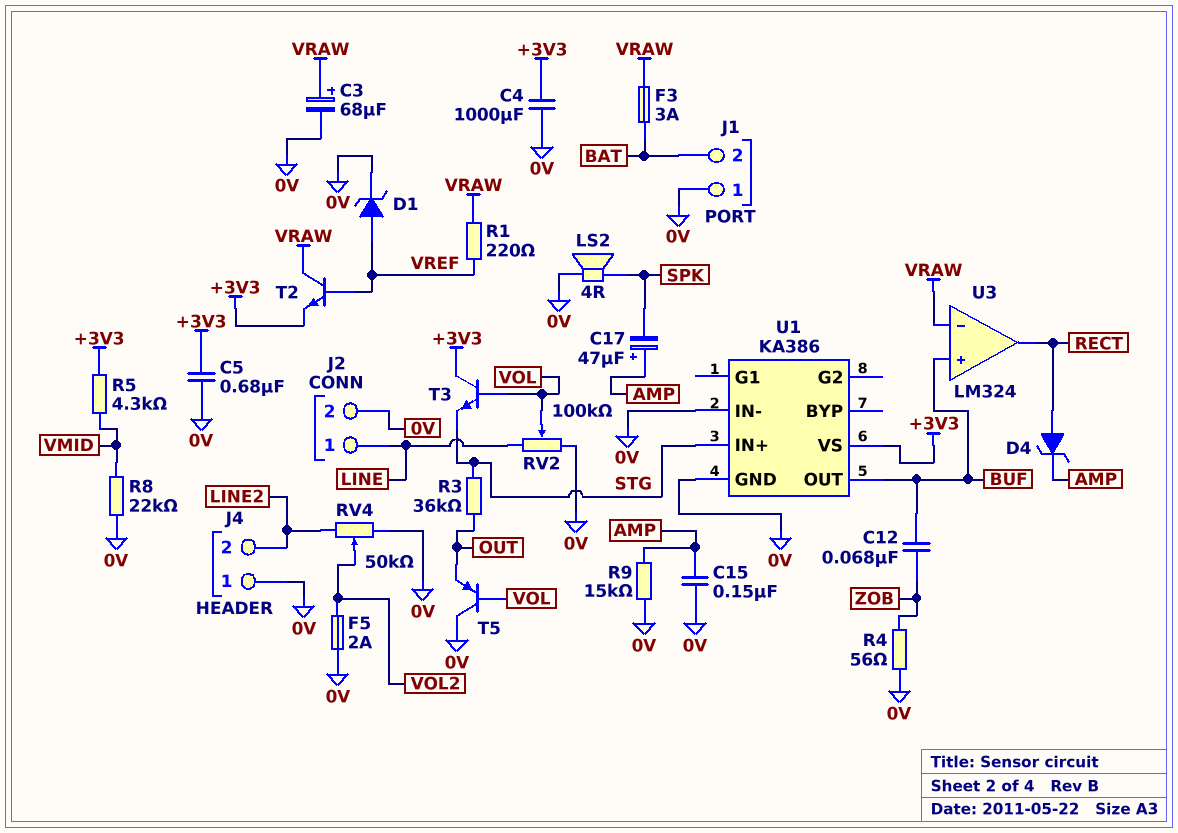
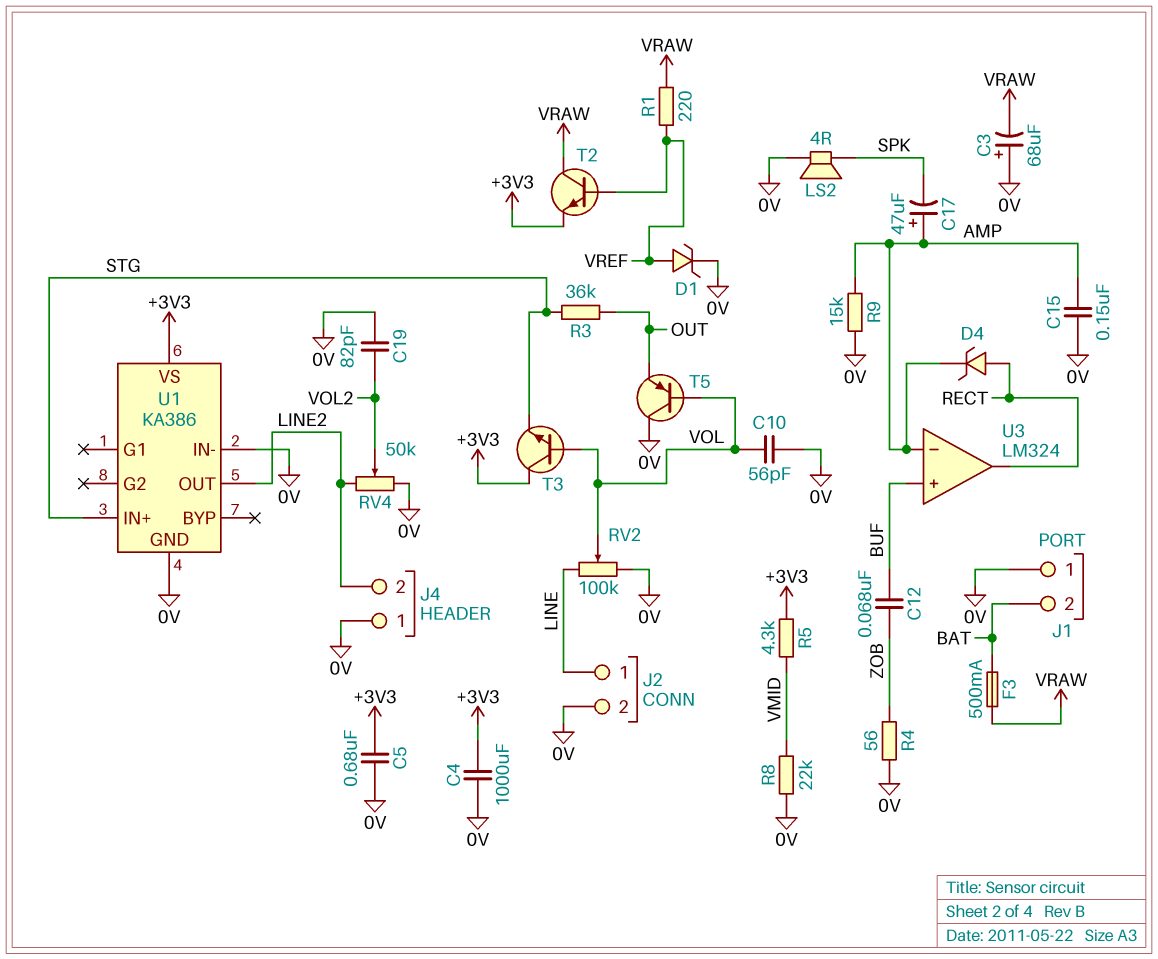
C3: 68uF (plus VRAW, minus 0V) -> 68uF (plus 0V, minus VRAW)
C10: none -> 56pF (0V, VOL)
C19: none -> 82pF (0V, VOL2)
F3: 3A (BAT, VRAW) -> 500mA (BAT, VRAW)
F5: 2A (0V, VOL2) -> none
U1 pin OUT: BUF -> LINE2
U3 pin in-: VRAW -> AMP

